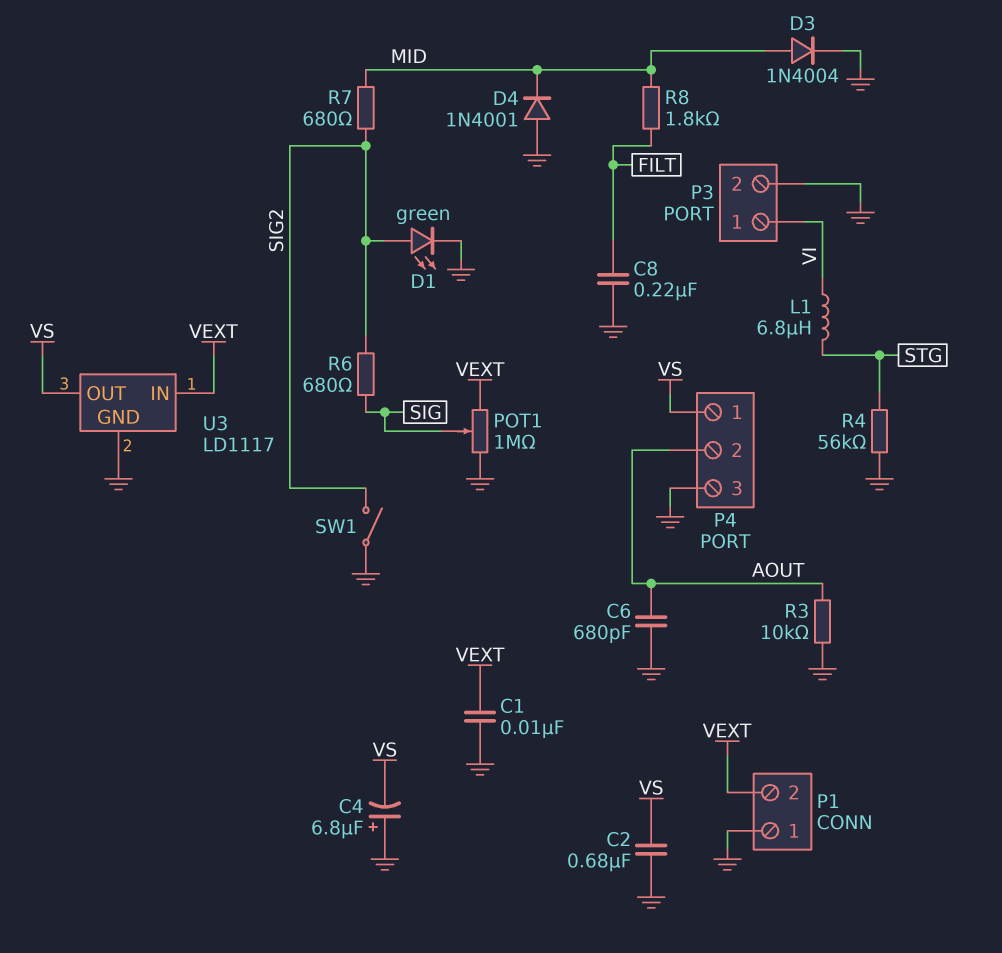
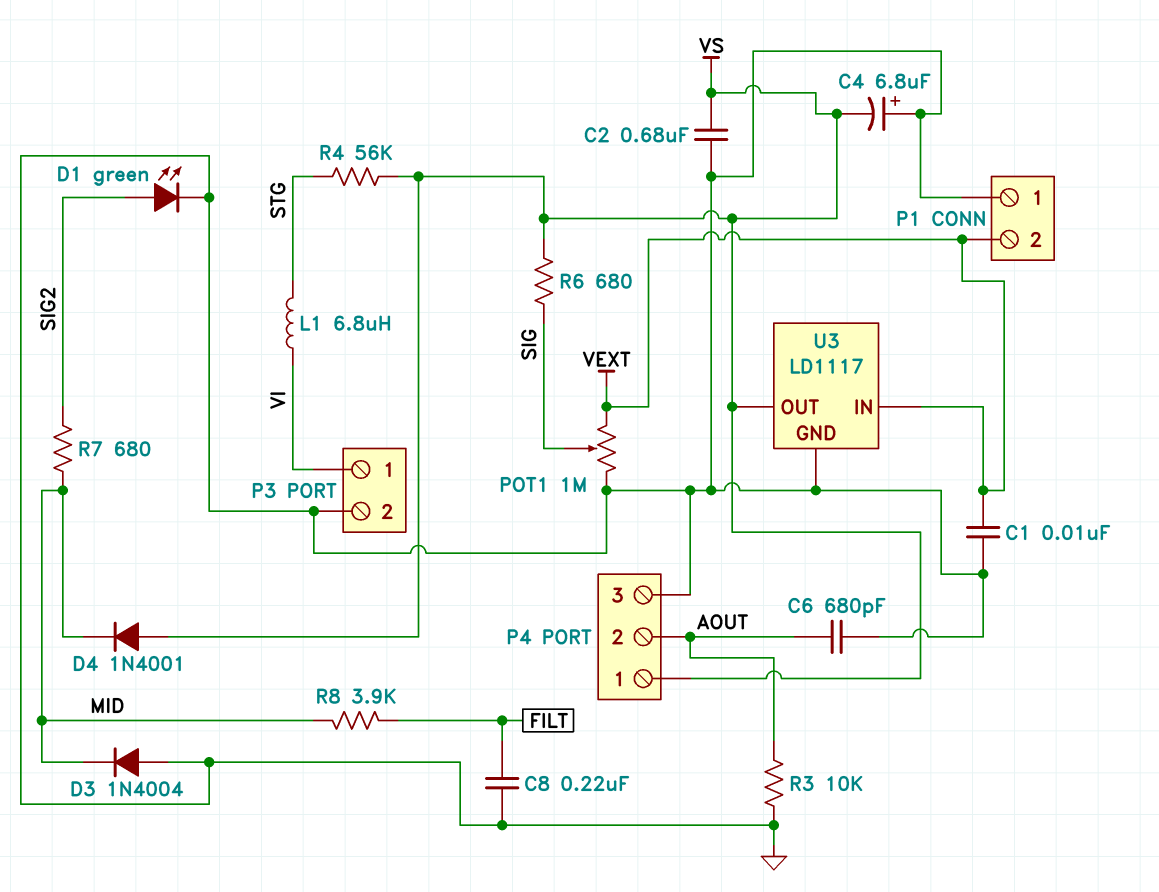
D3: diode 1N4004 (A MID, K GND) -> diode 1N4004 (A GND, K MID)
D4: diode 1N4001 (A GND, K MID) -> diode 1N4001 (A VS, K MID)
R4: 56k (GND, STG) -> 56k (STG, VS)
R6: 680 (SIG, SIG2) -> 680 (SIG, VS)
R8: 1.8k (FILT, MID) -> 3.9k (FILT, MID)
SW1: switch (GND, SIG2) -> none

